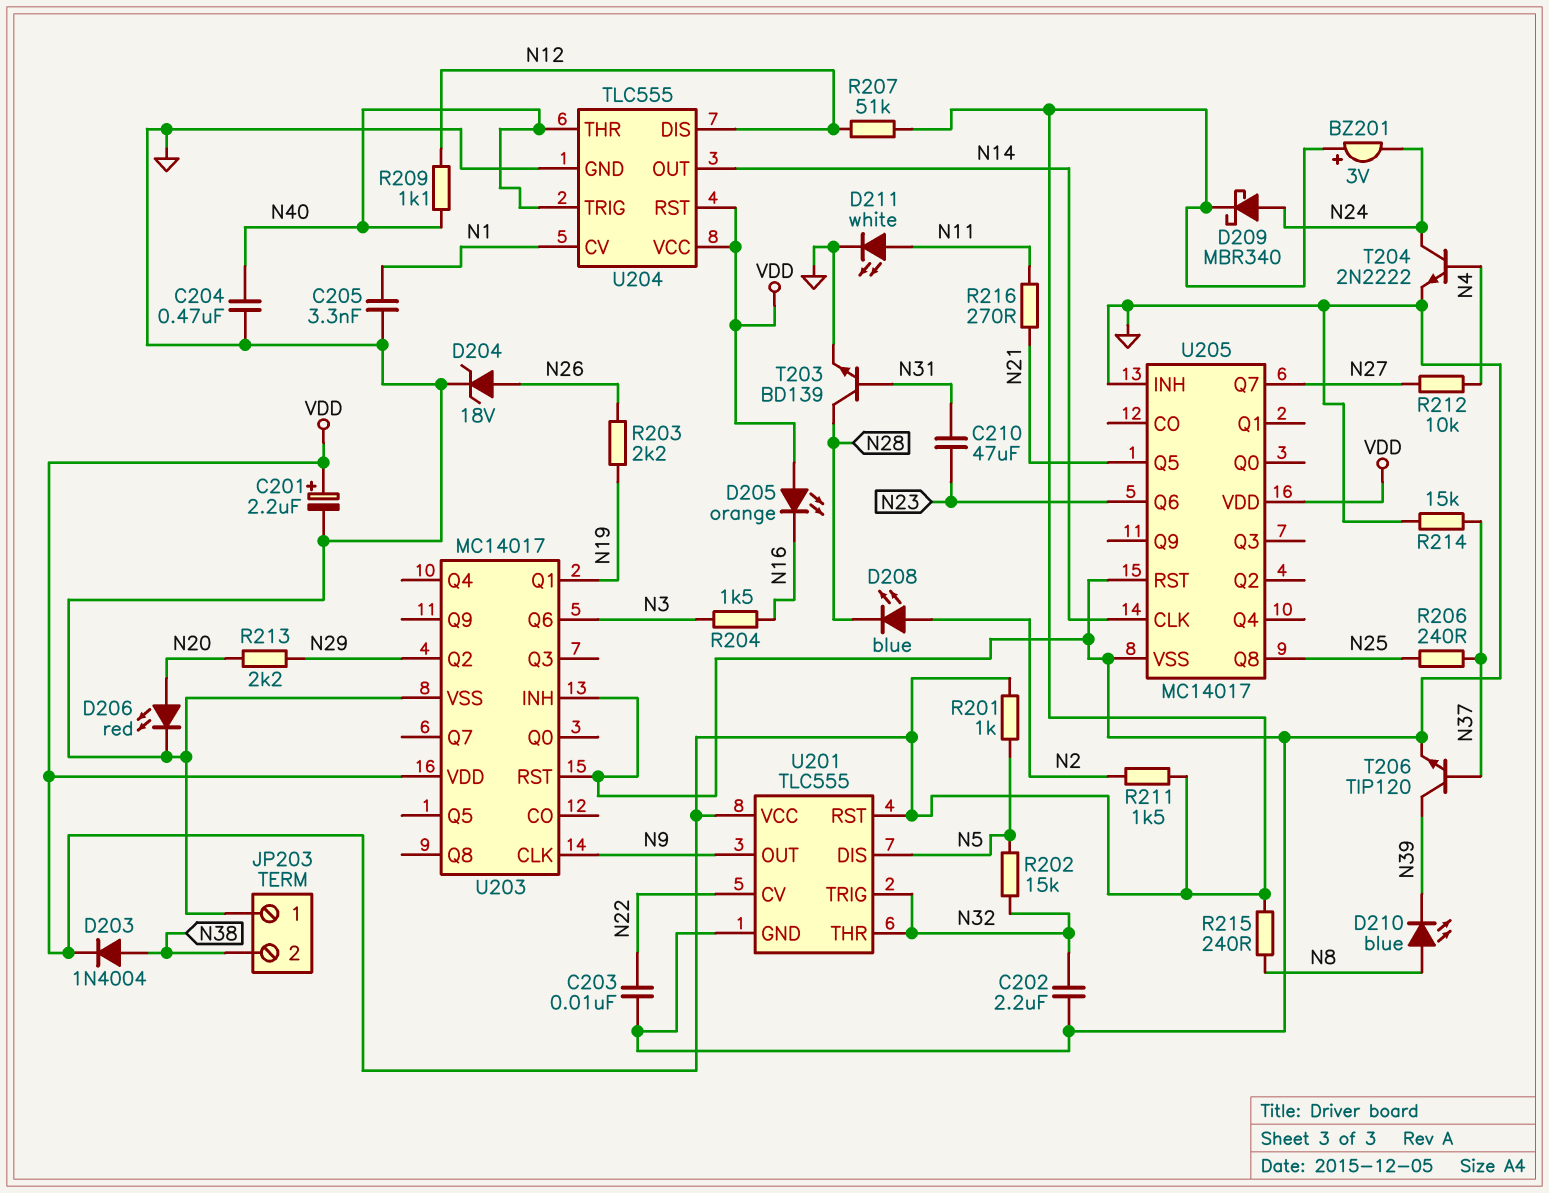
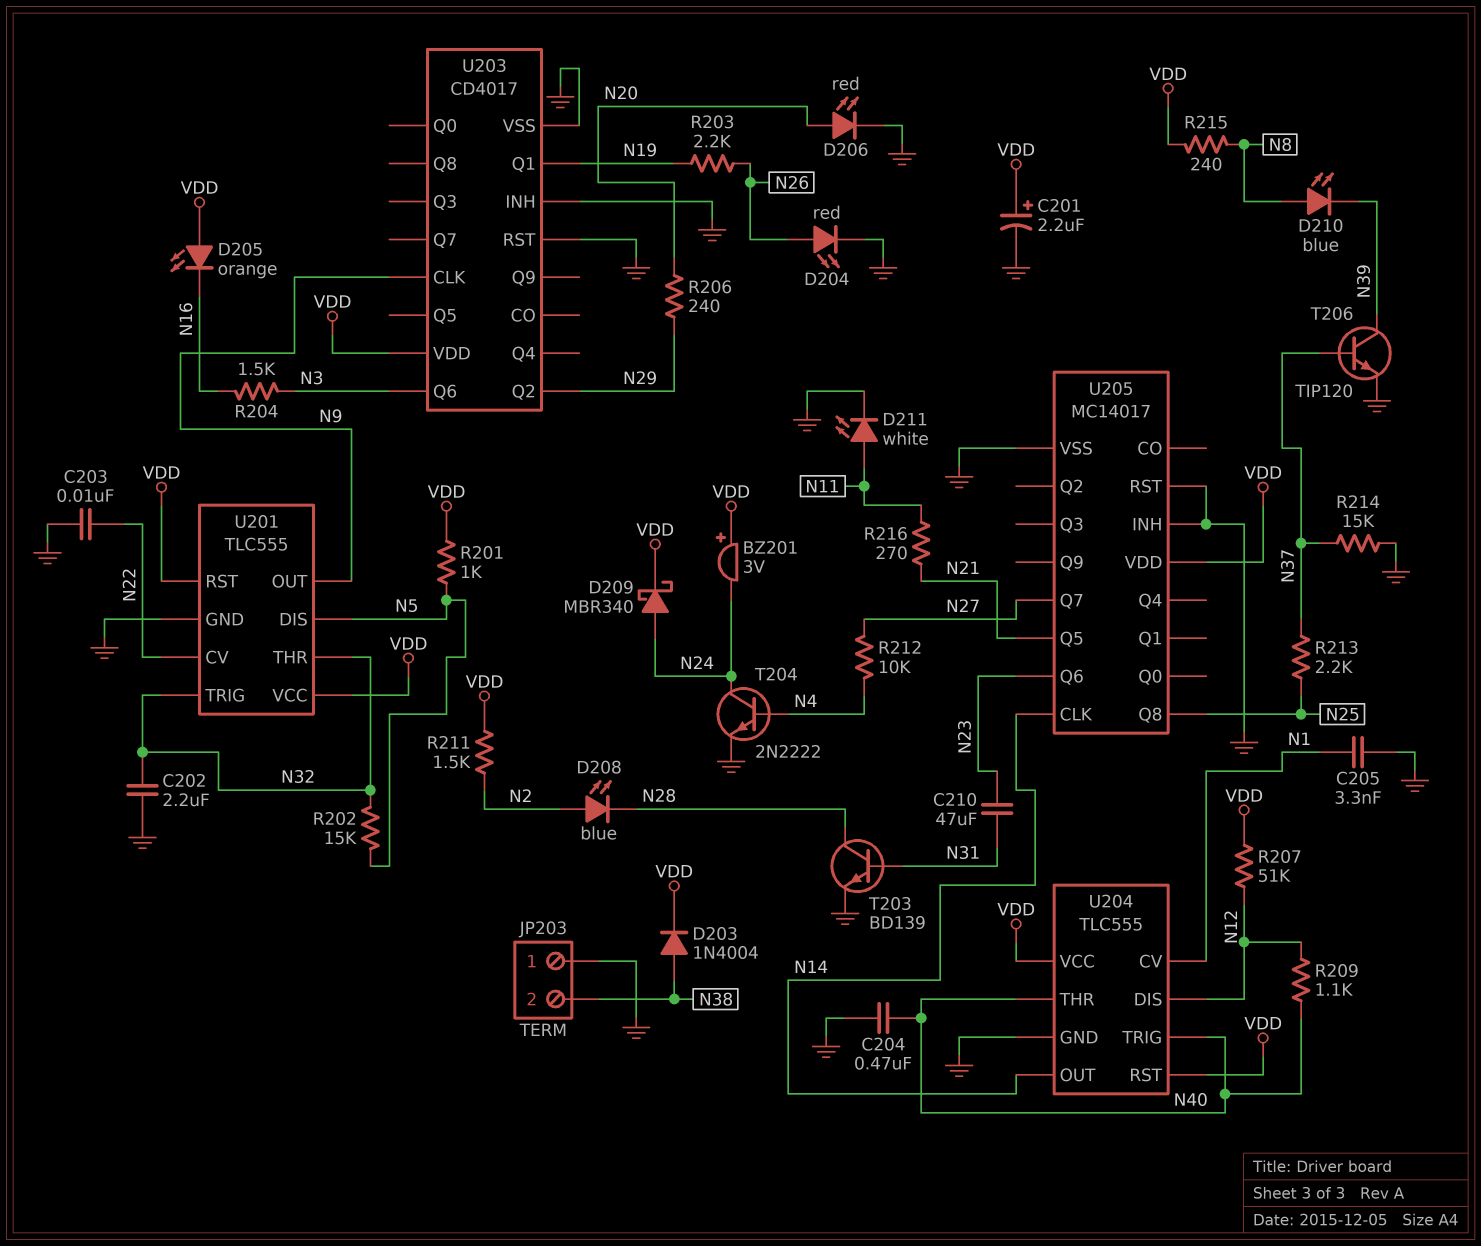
D204: zener 18V (A N26, K GND) -> LED red (A N26, K GND)
R206: 240 (N25, N37) -> 240 (N20, N29)
R213: 2.2k (N20, N29) -> 2.2k (N25, N37)
U203: MC14017 -> CD4017

